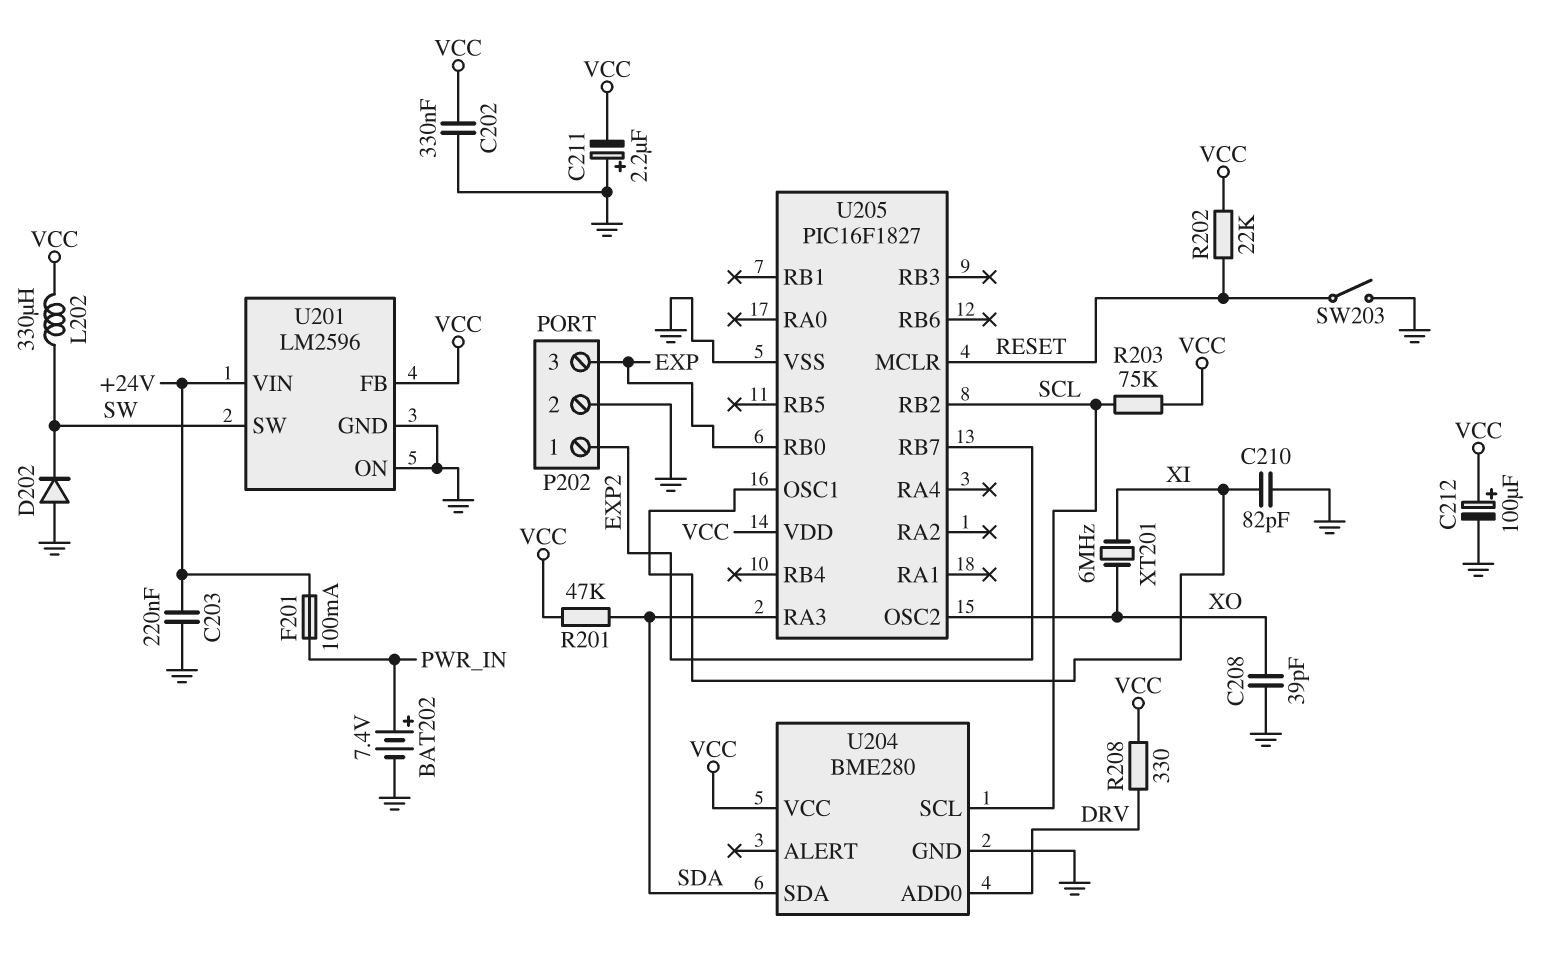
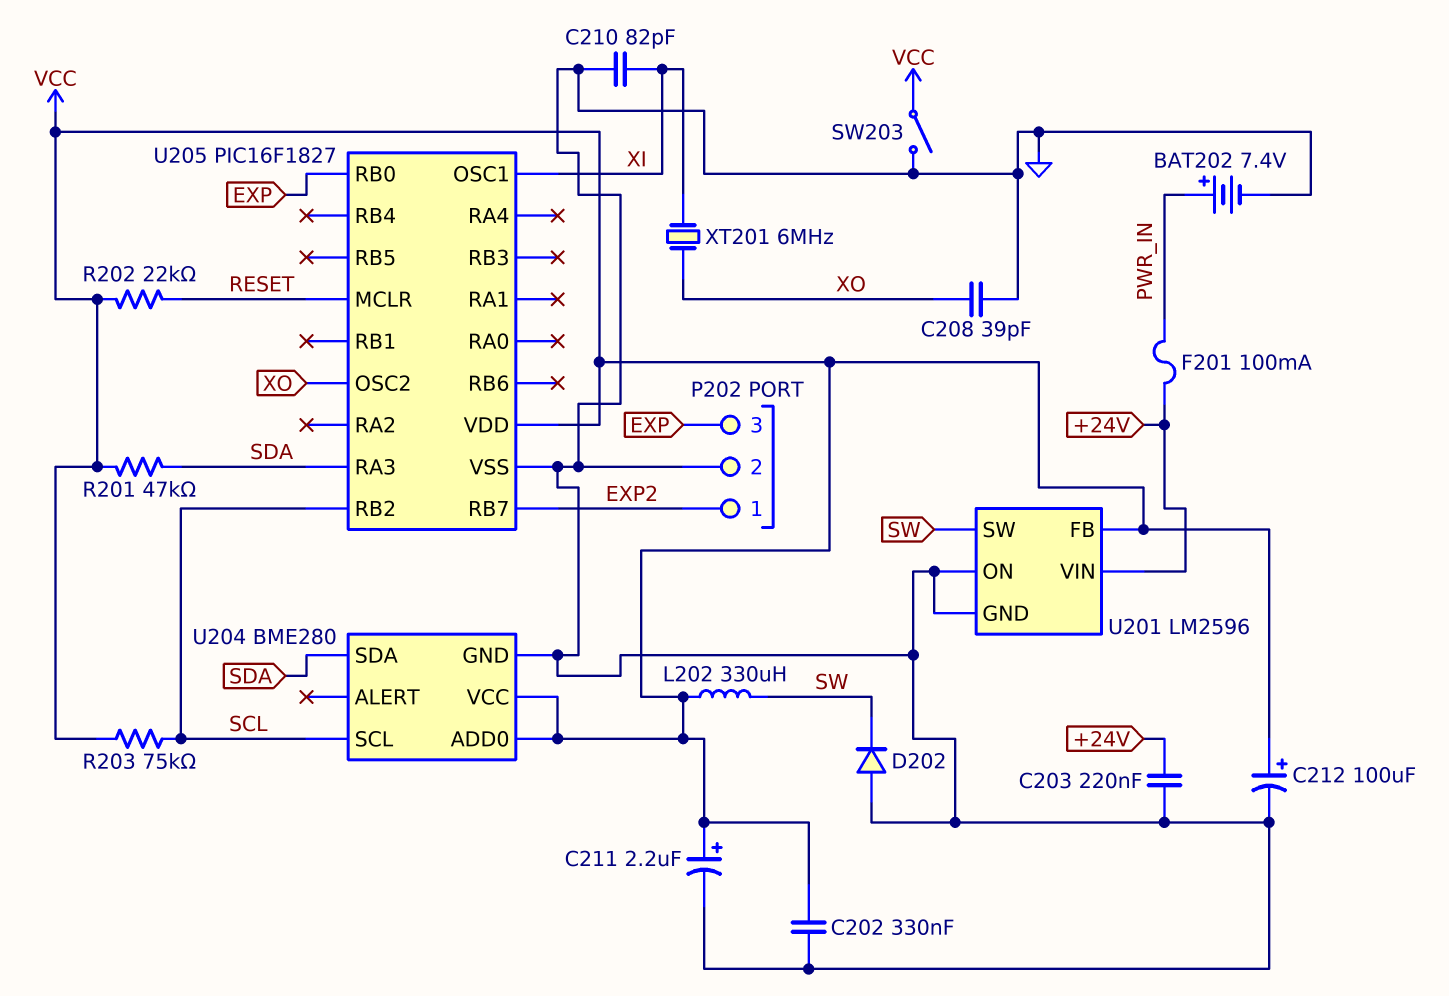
C211: 2.2uF (plus GND, minus VCC) -> 2.2uF (plus VCC, minus GND)
R208: 330 (DRV, VCC) -> none
SW203: switch (GND, RESET) -> switch (GND, VCC)
U204 pin ADD0: DRV -> VCC

